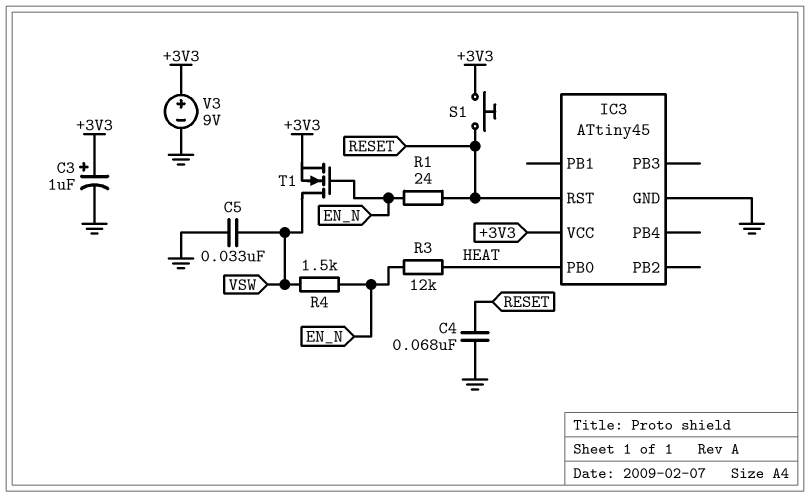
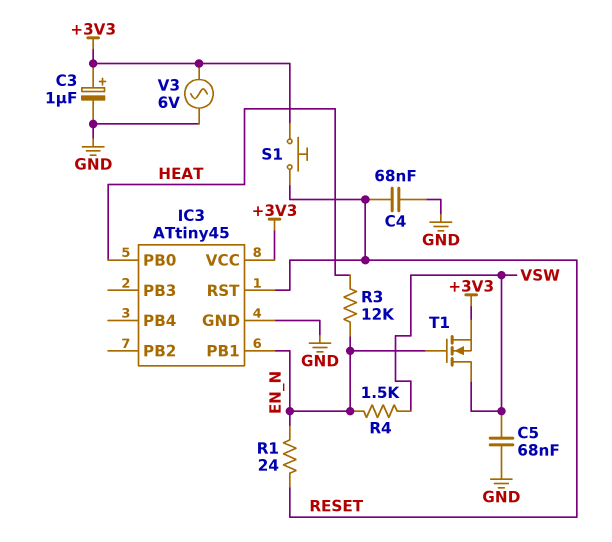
C5: 33nF (GND, VSW) -> 68nF (GND, VSW)
IC3 pin PB1: none -> EN_N
V3: 9V (plus +3V3, minus GND) -> AC 6V (+3V3, GND)

